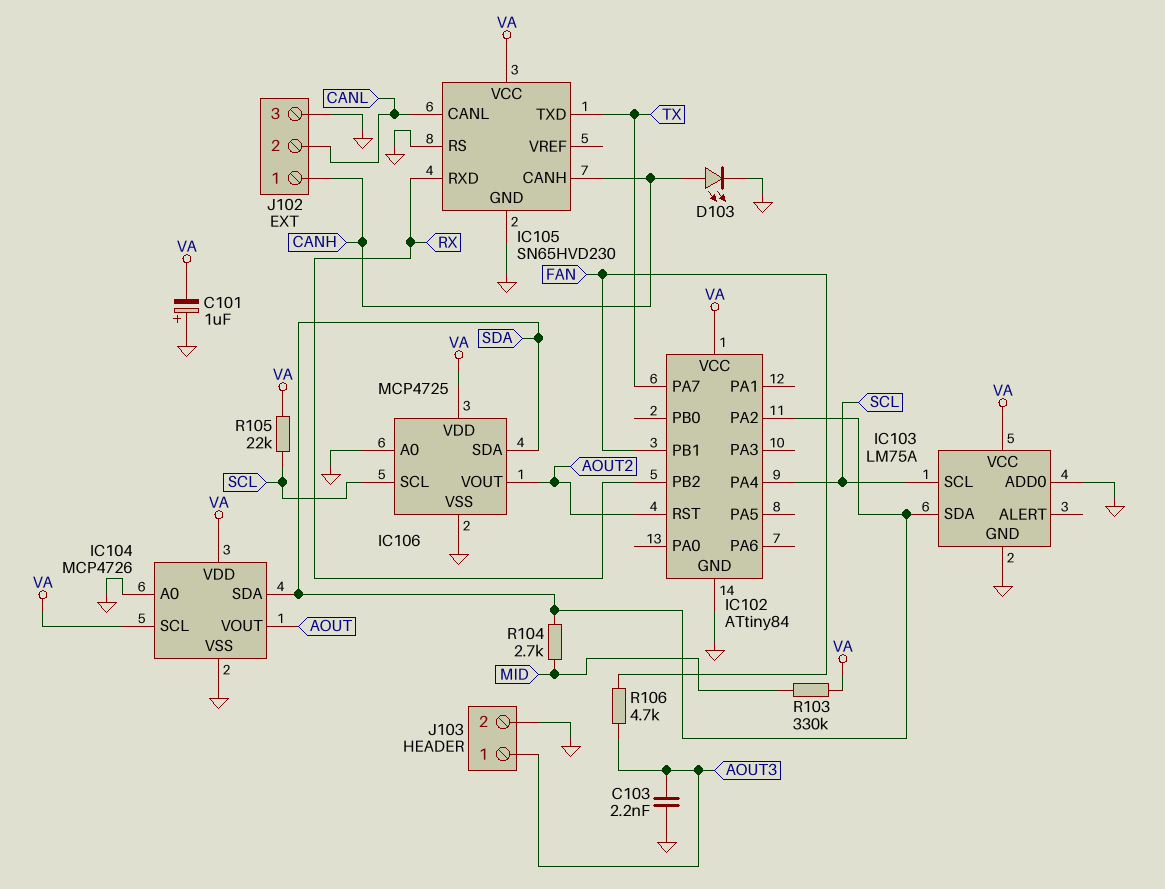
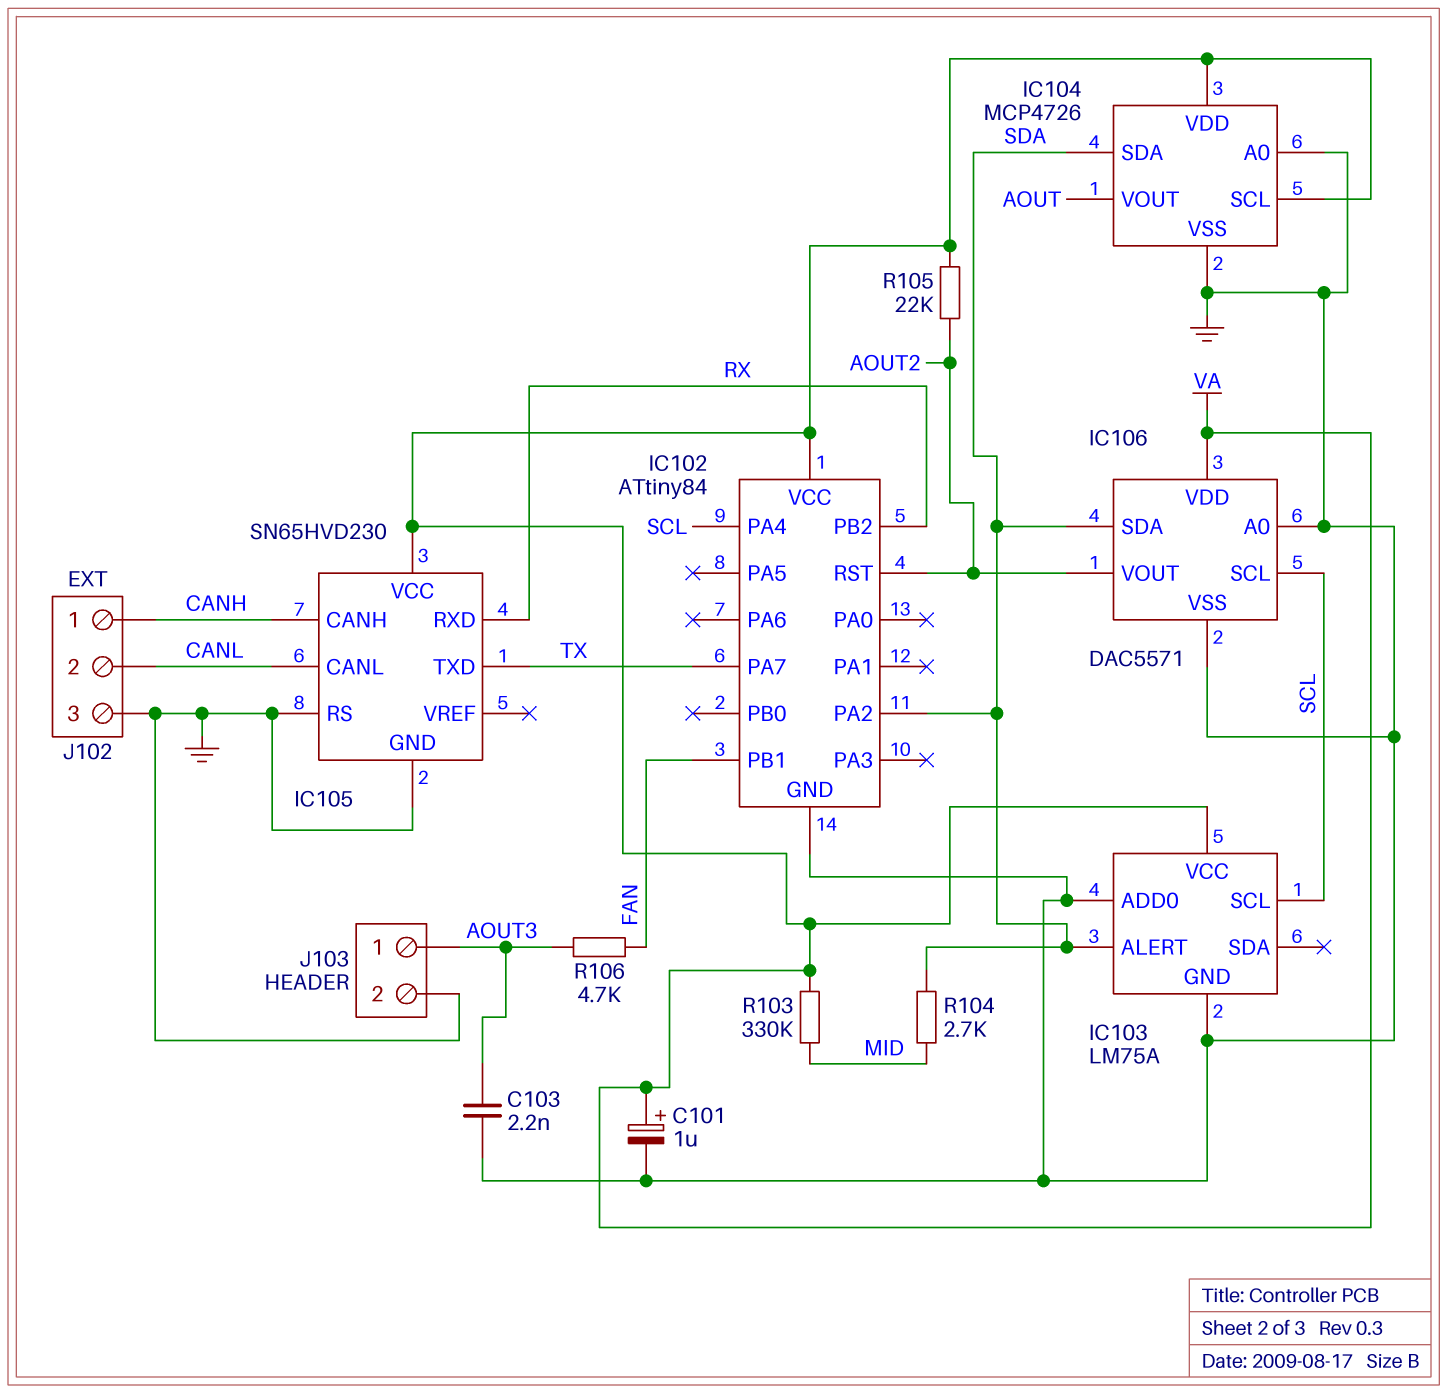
C101: 1uF (plus GND, minus VA) -> 1uF (plus VA, minus GND)
D103: LED (A CANH, K GND) -> none
IC103 pin ALERT: none -> SDA
IC103 pin SDA: SDA -> none
IC106: MCP4725 -> DAC5571
R105: 22k (SCL, VA) -> 22k (AOUT2, VA)

